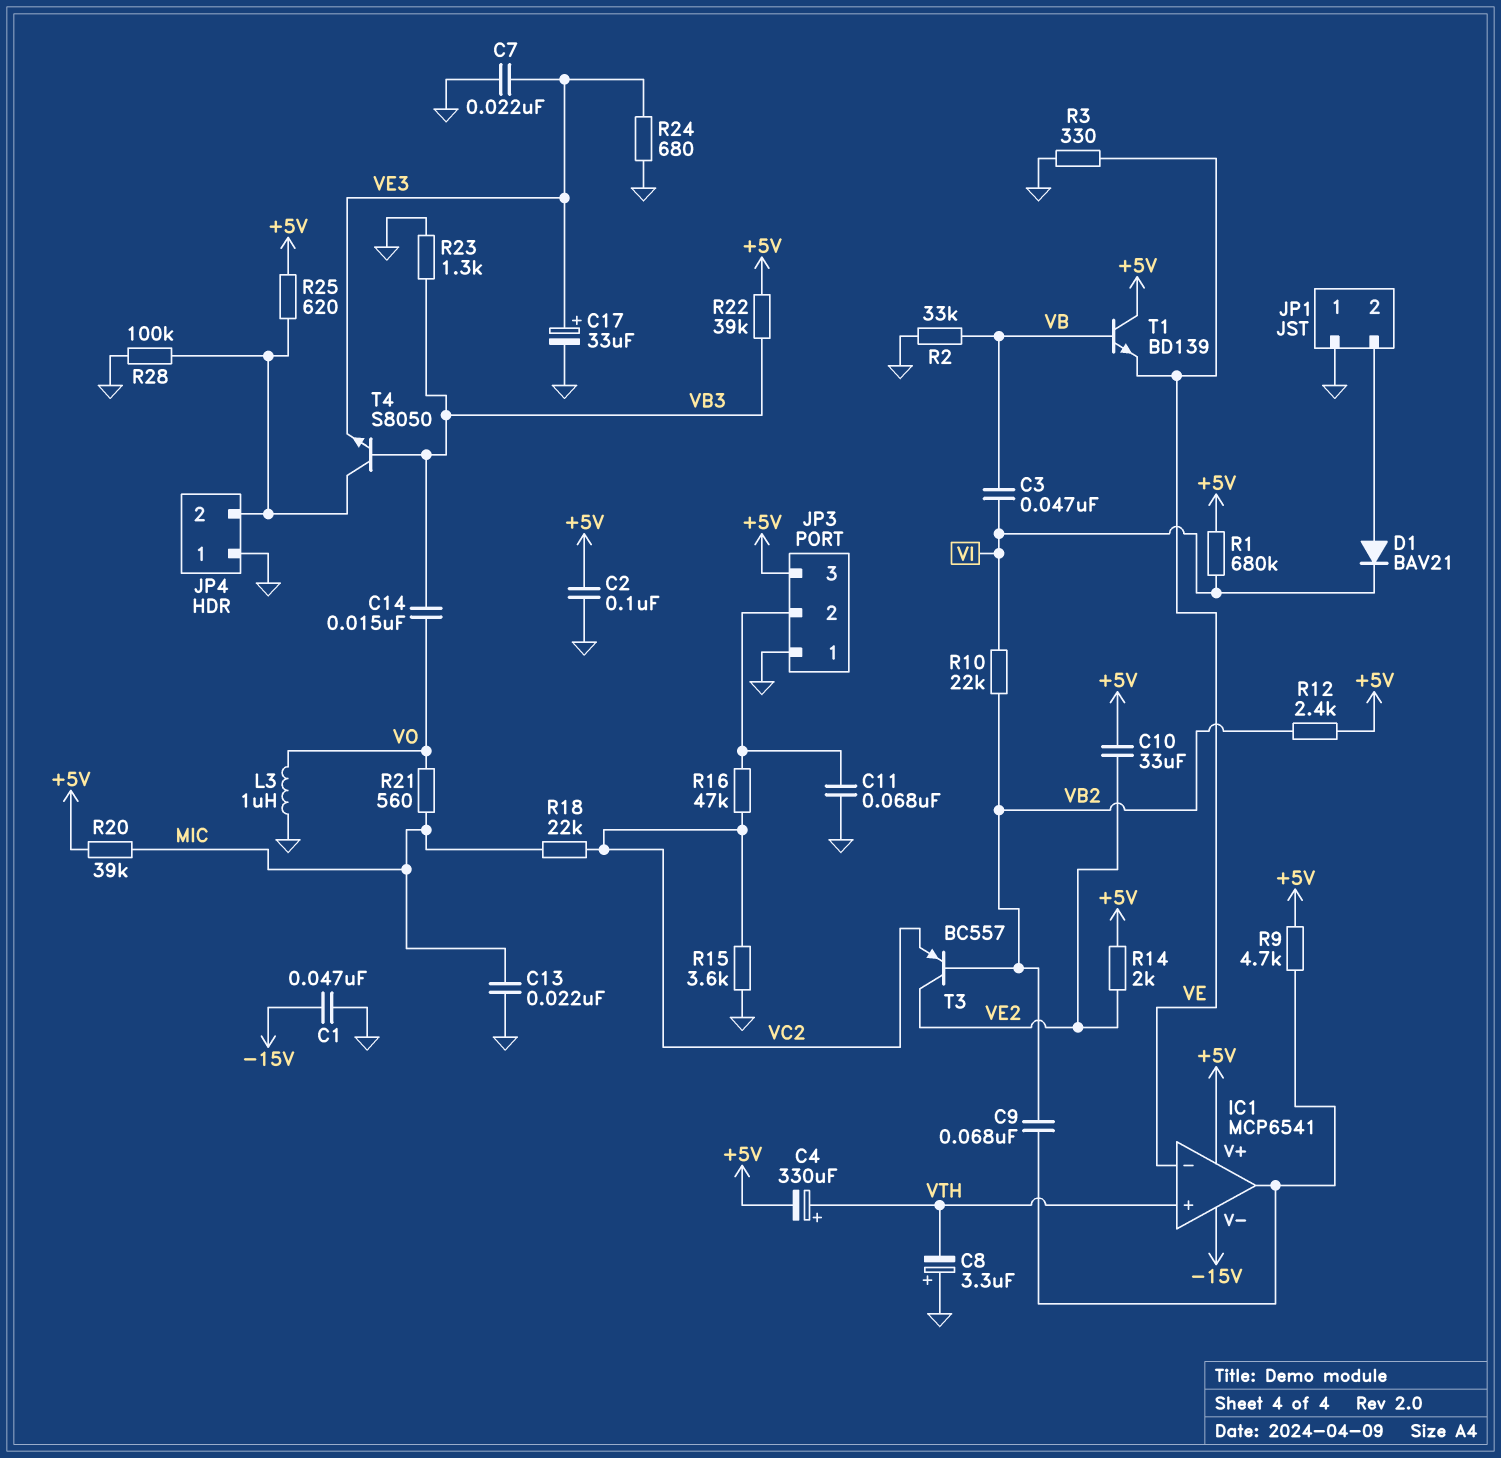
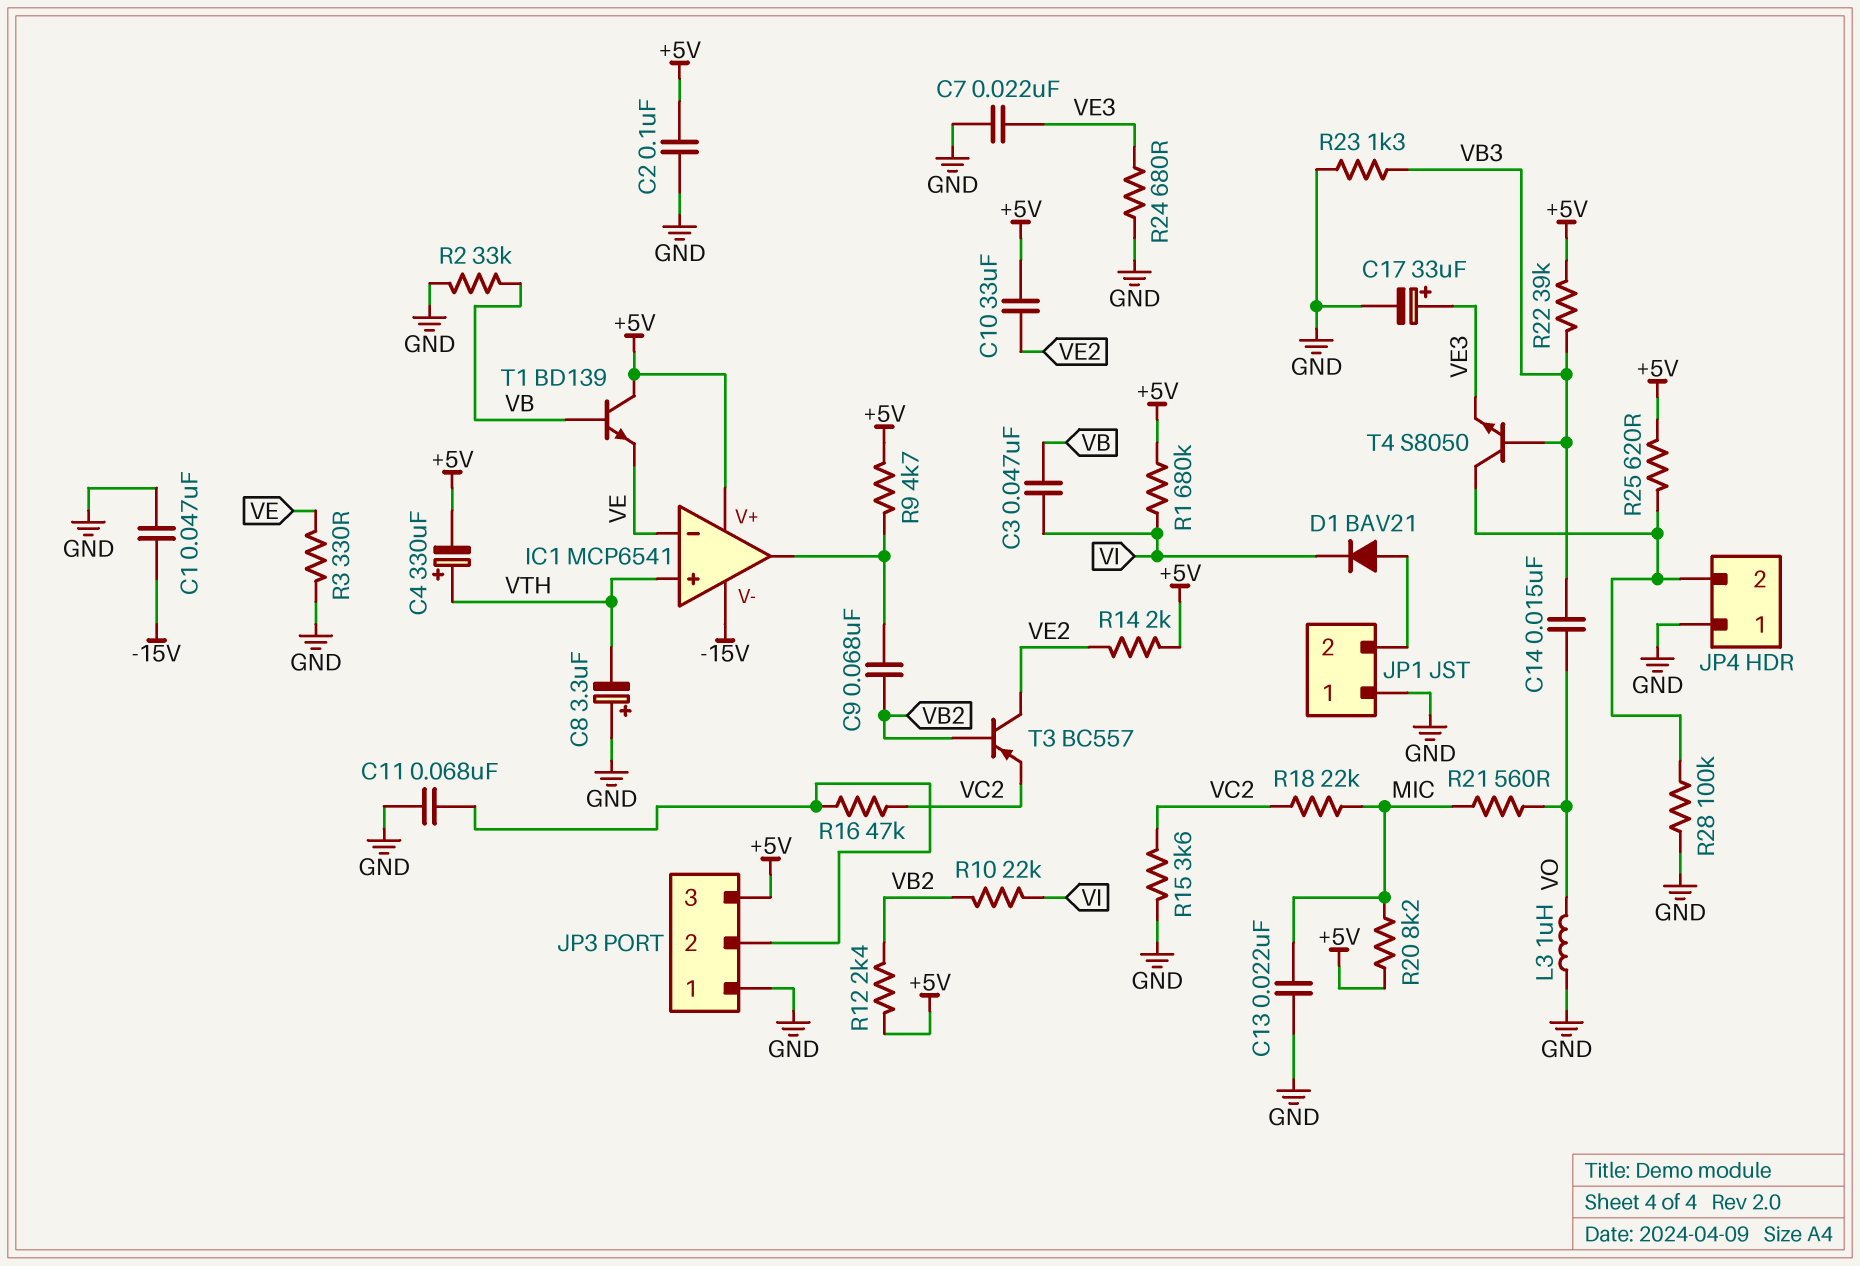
R20: 39k (+5V, MIC) -> 8.2k (+5V, MIC)

